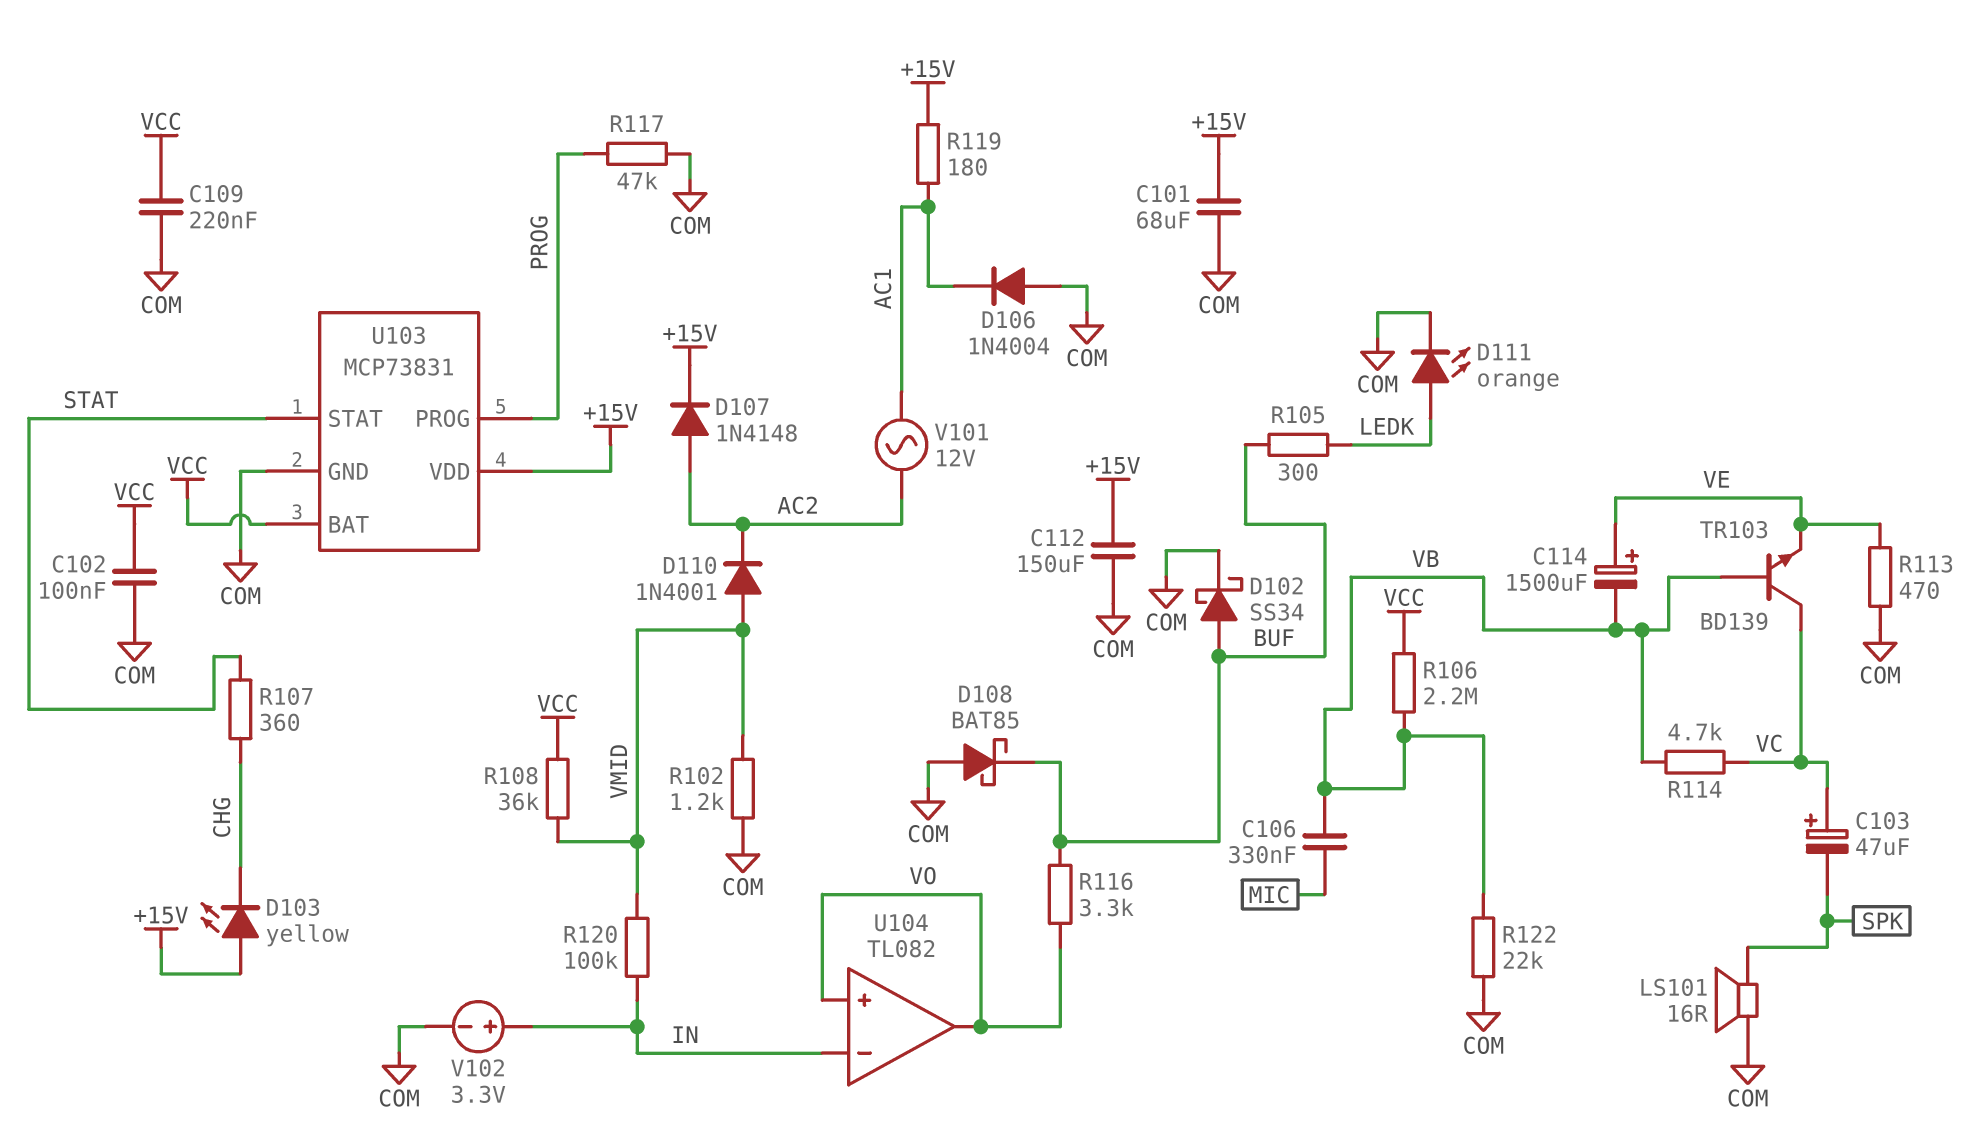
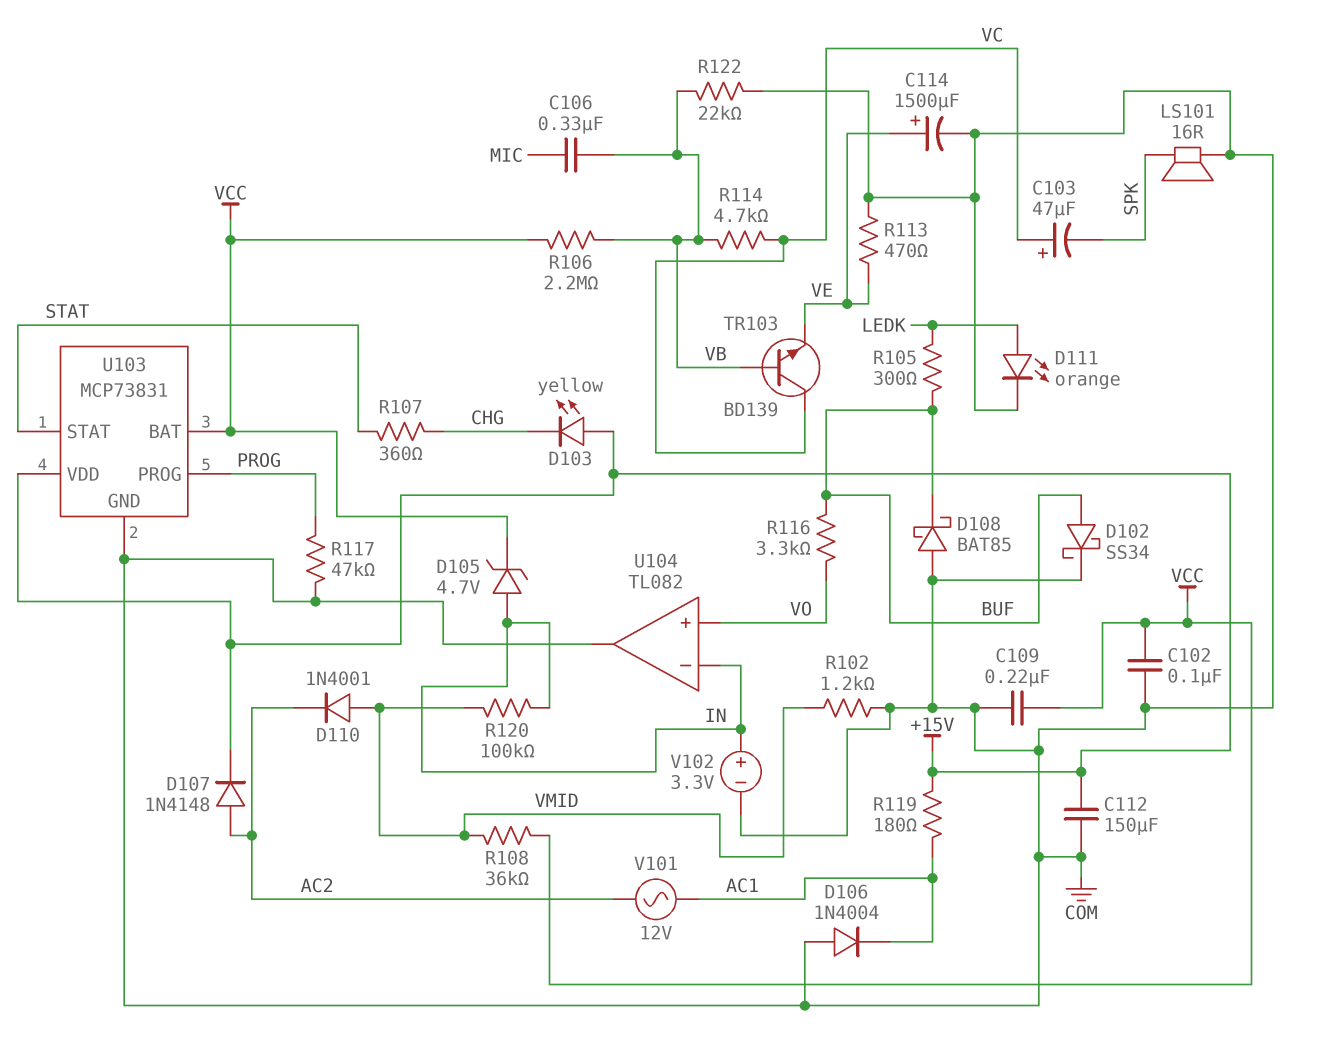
C101: 68uF (+15V, COM) -> none
C114: 1500uF (plus VE, minus VB) -> 1500uF (plus VE, minus COM)
D105: none -> zener 4.7V (A IN, K VCC)
U104 pin out: VO -> COM

